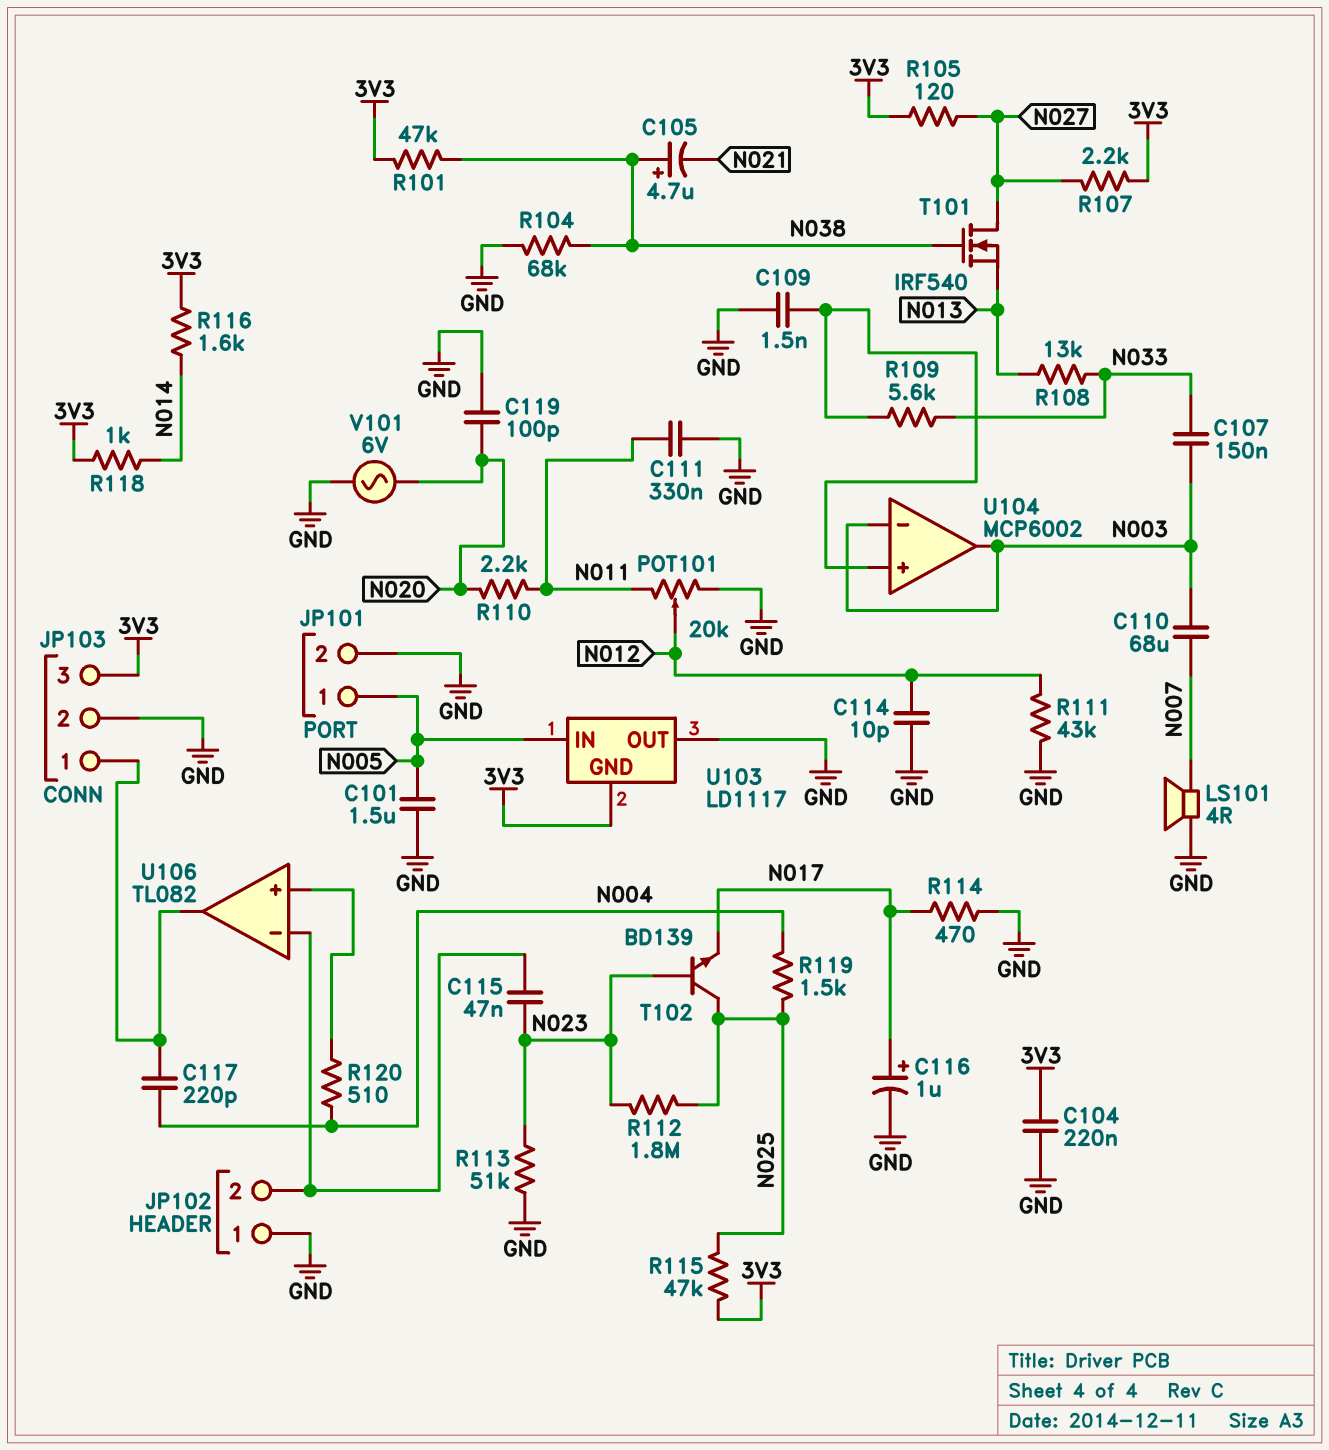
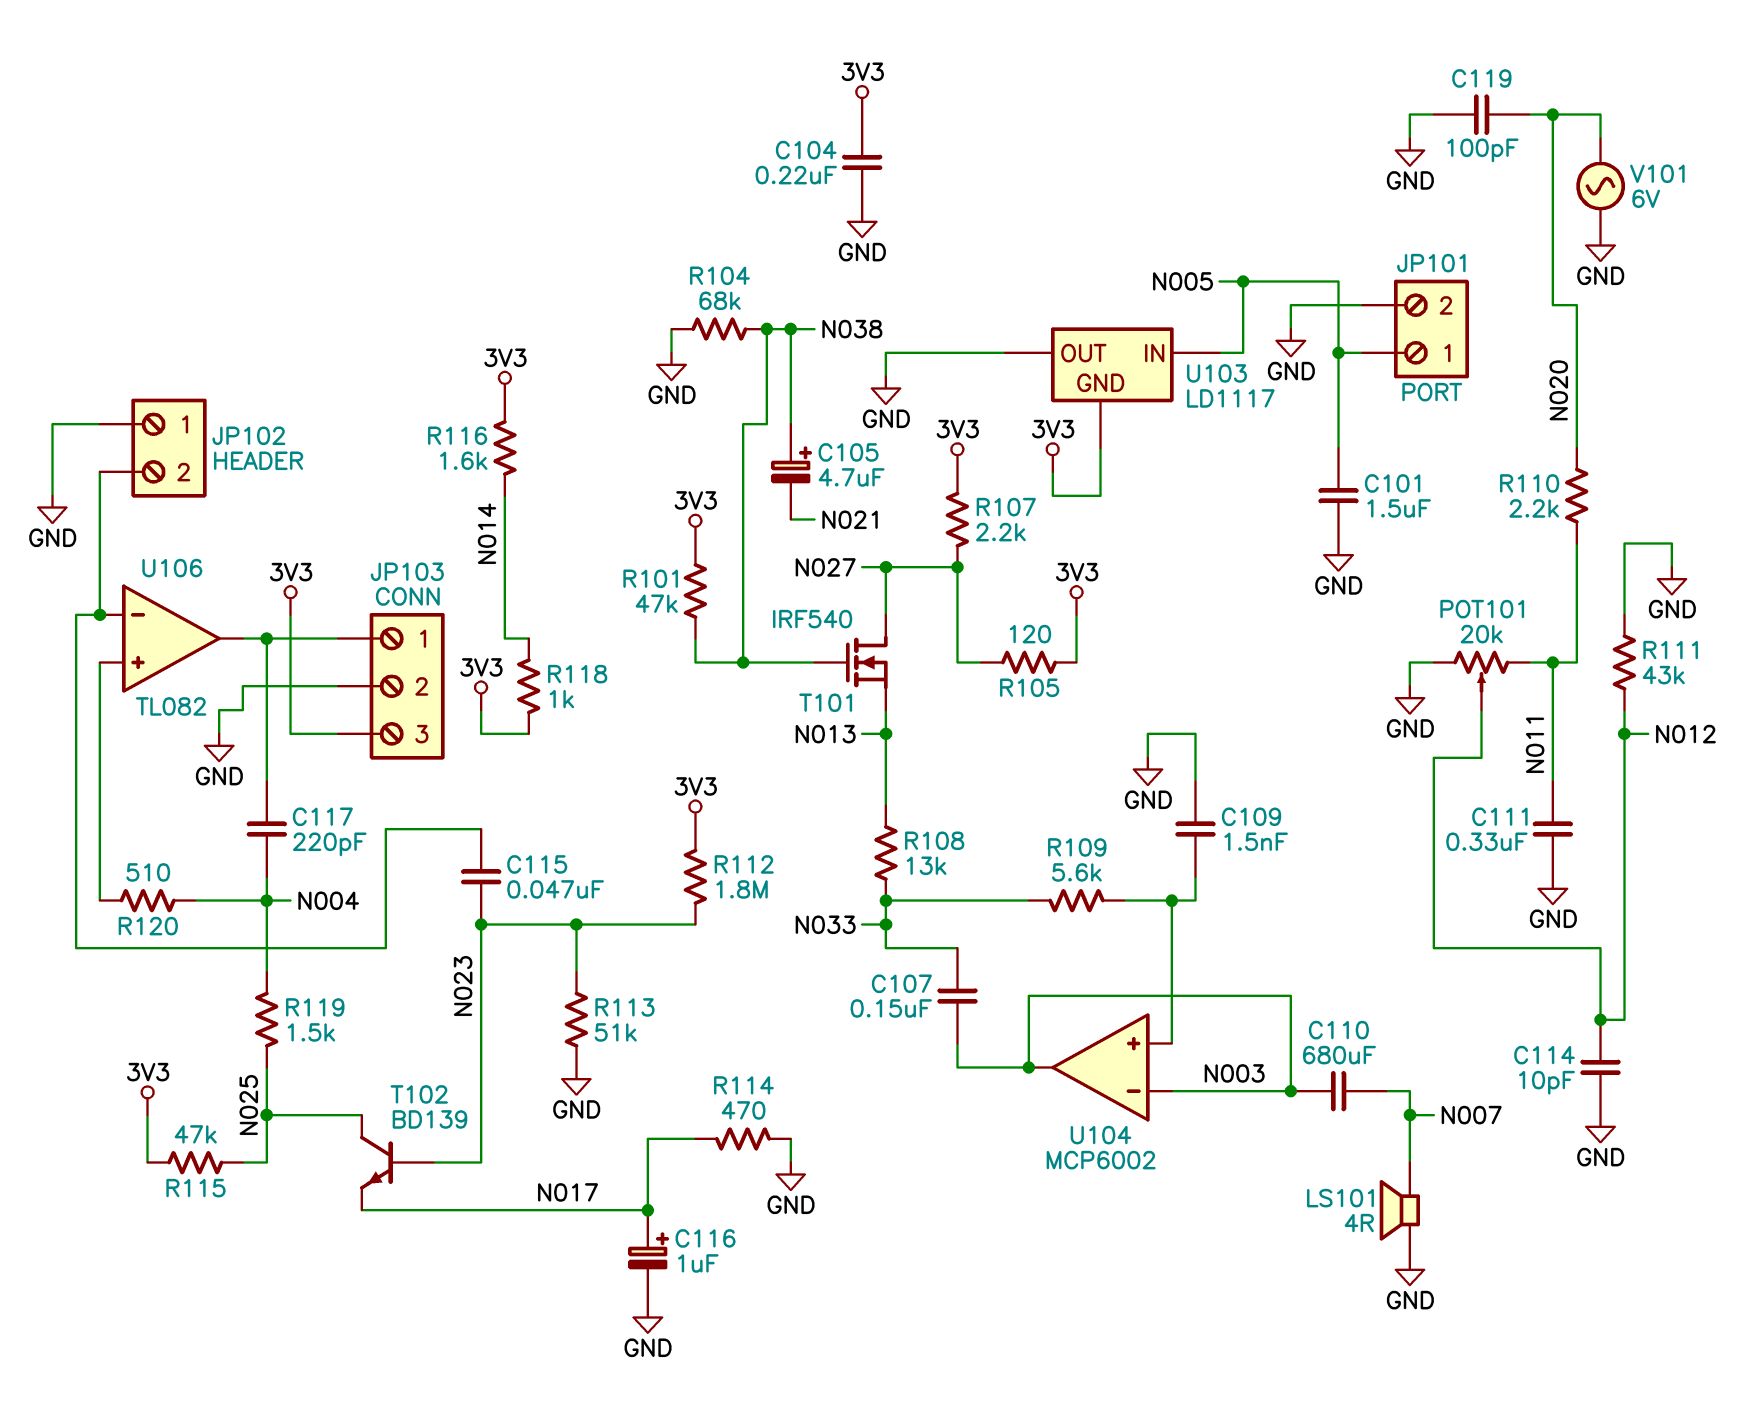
C110: 68uF (N003, N007) -> 680uF (N003, N007)
R112: 1.8M (N023, N025) -> 1.8M (3V3, N023)

